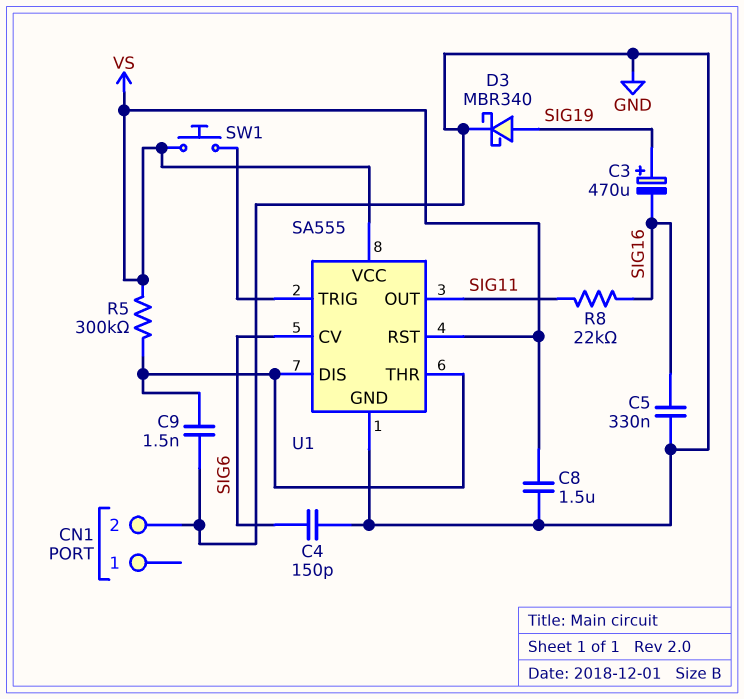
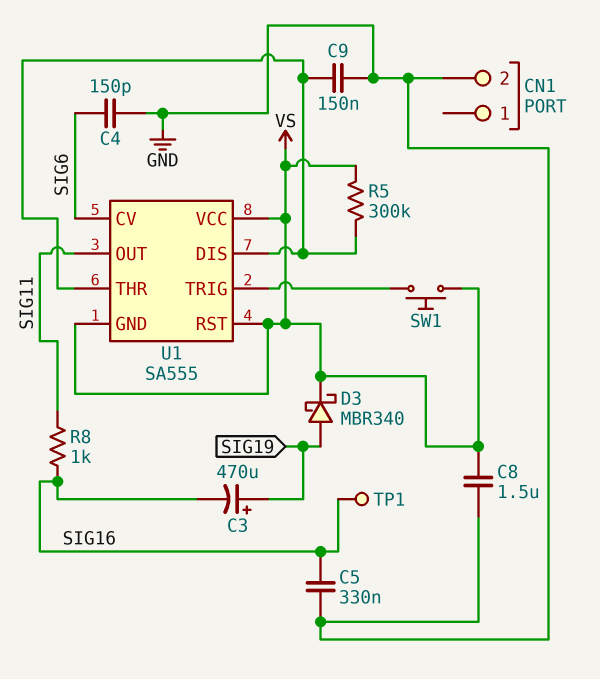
C9: 1.5nF (GND, U1/DIS) -> 150nF (GND, U1/DIS)
D3: schottky MBR340 (A SIG19, K GND) -> schottky MBR340 (A SIG19, K VS)
R8: 22k (SIG11, SIG16) -> 1k (SIG11, SIG16)
TP1: none -> test point (SIG16)
U1 pin GND: GND -> VS

